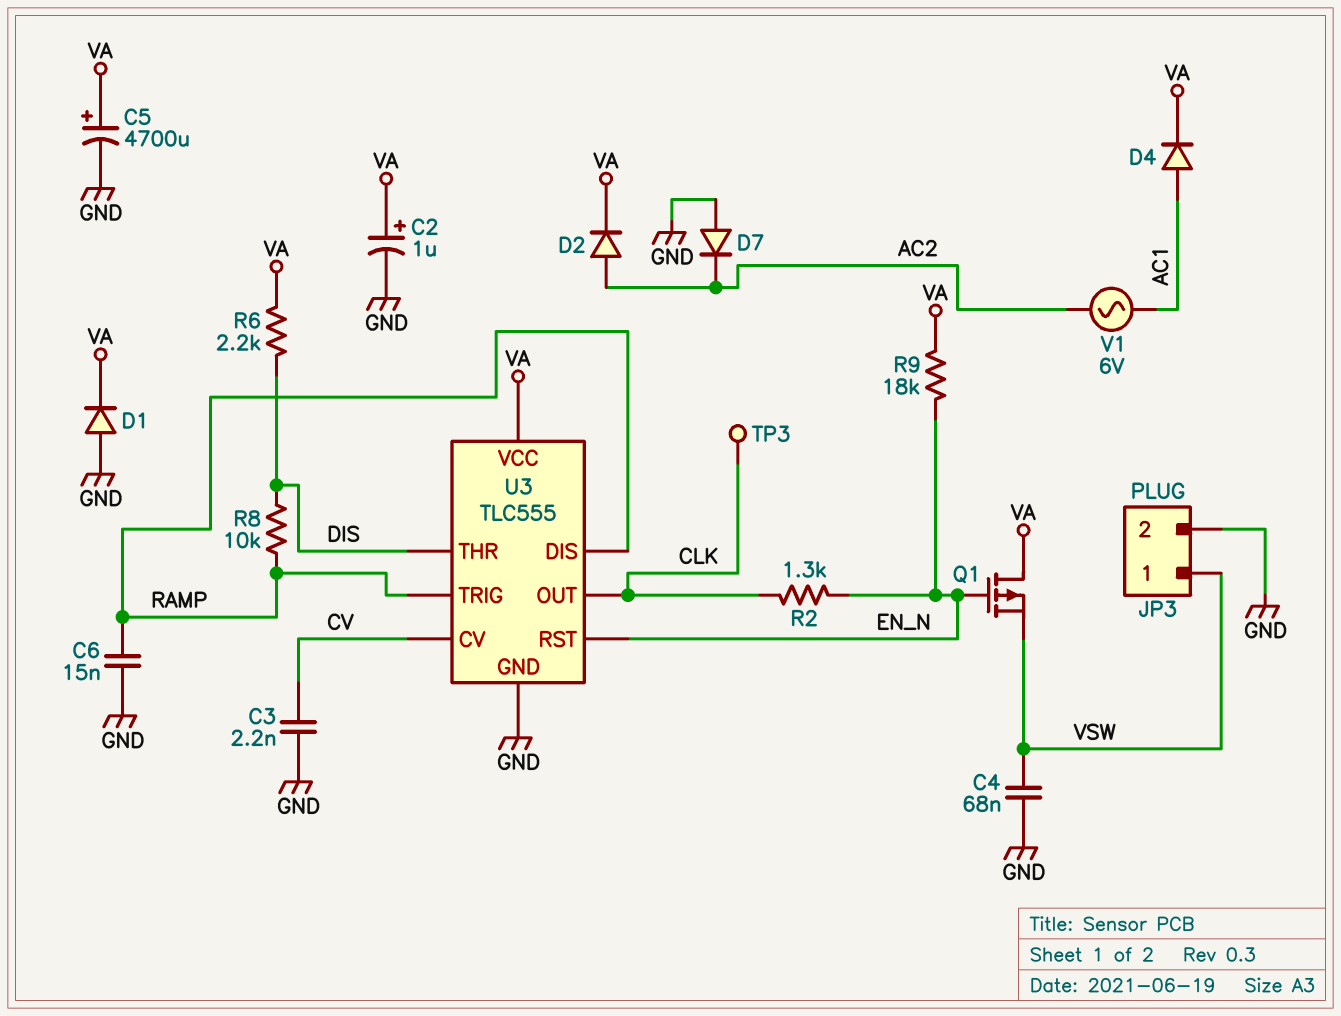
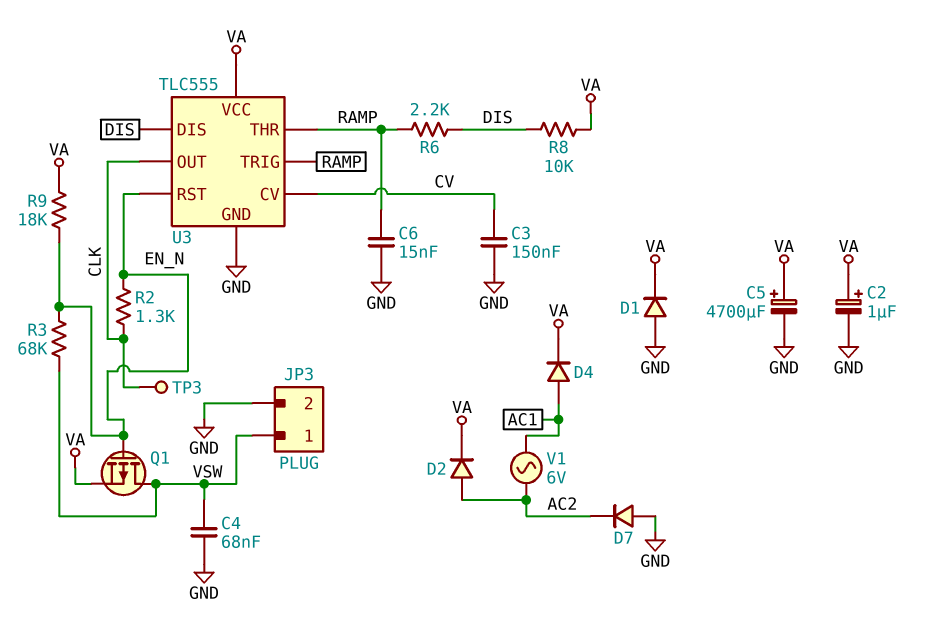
C3: 2.2nF (CV, GND) -> 150nF (CV, GND)
Q1: PMOS (G EN_N, D VA, S VSW) -> PMOS (G EN_N, D VSW, S VA)
R3: none -> 68k (EN_N, VSW)
R6: 2.2k (DIS, VA) -> 2.2k (DIS, RAMP)
R8: 10k (DIS, RAMP) -> 10k (DIS, VA)
U3 pin DIS: RAMP -> DIS
U3 pin THR: DIS -> RAMP

